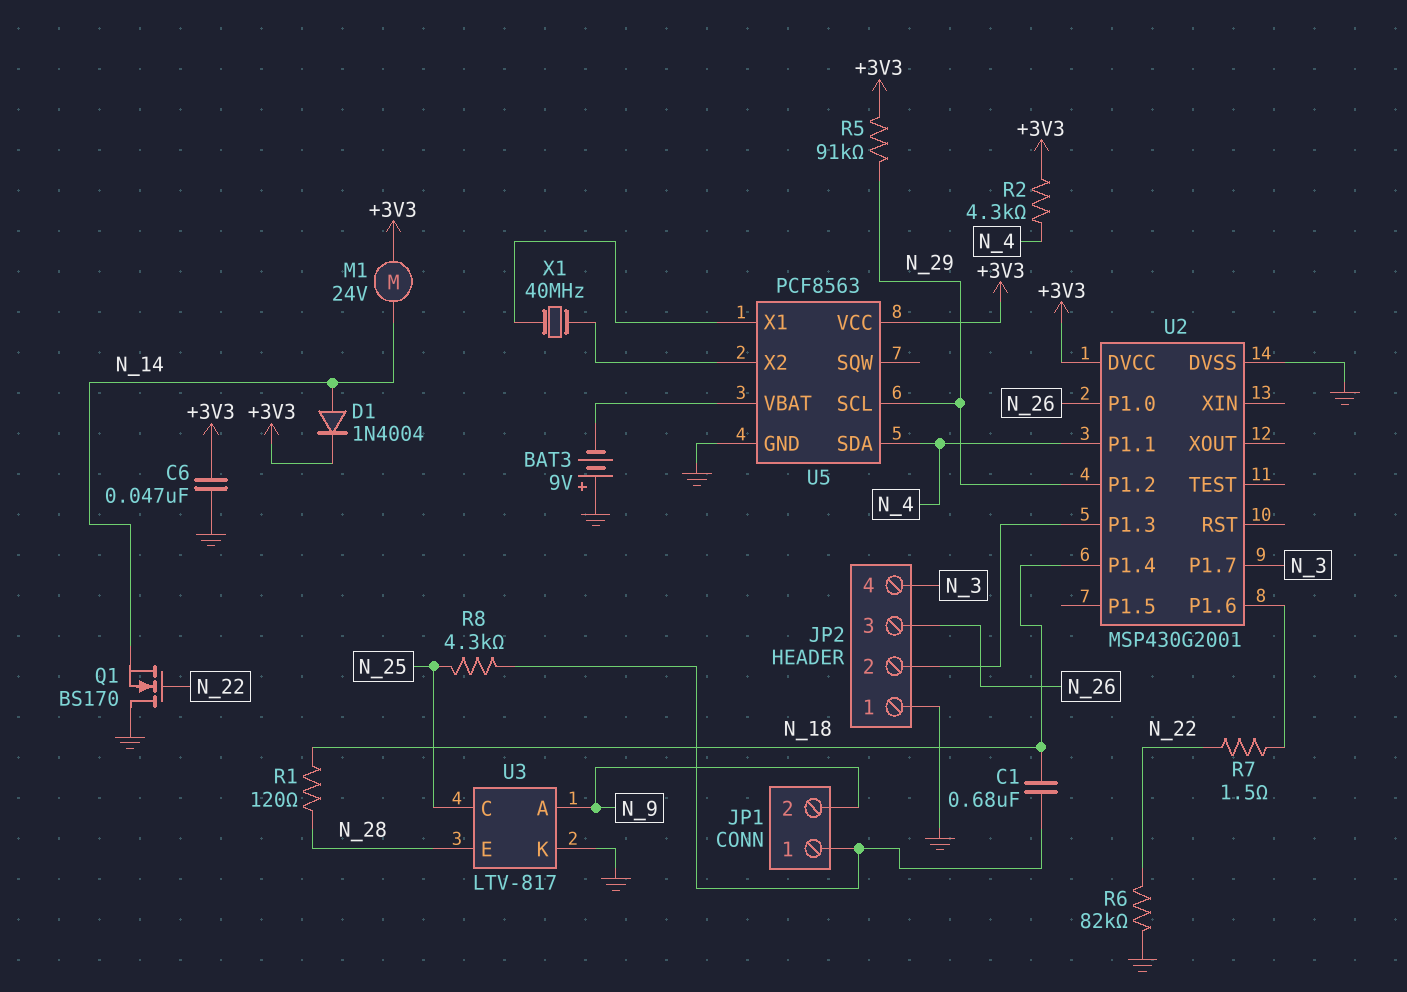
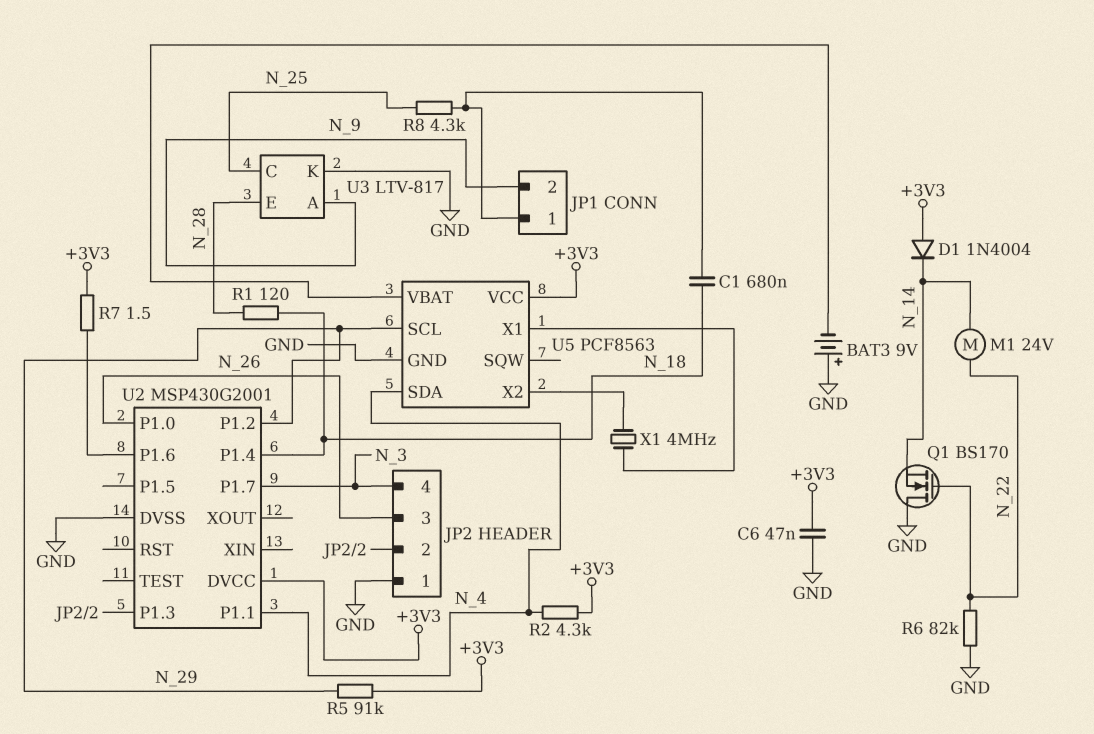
D1: diode 1N4004 (A N_14, K +3V3) -> diode 1N4004 (A +3V3, K N_14)
M1: motor 24V (+3V3, N_14) -> motor 24V (N_14, N_22)
R7: 1.5 (N_22, U2/P1.6) -> 1.5 (+3V3, U2/P1.6)
X1: 40MHz (U5/X1, U5/X2) -> 4MHz (U5/X1, U5/X2)

